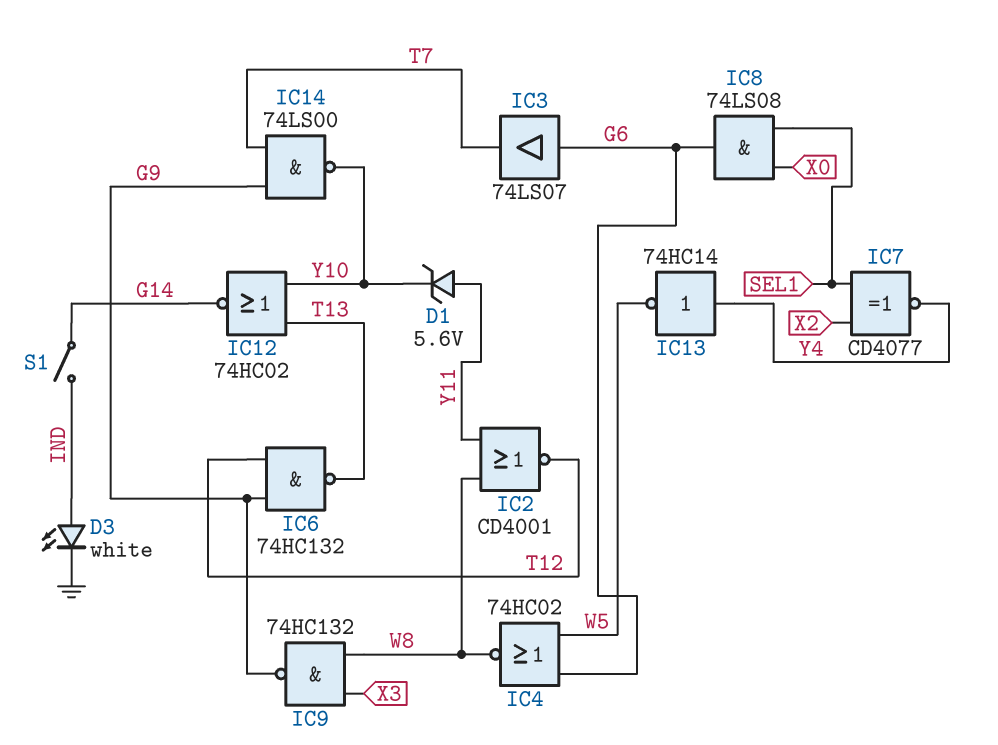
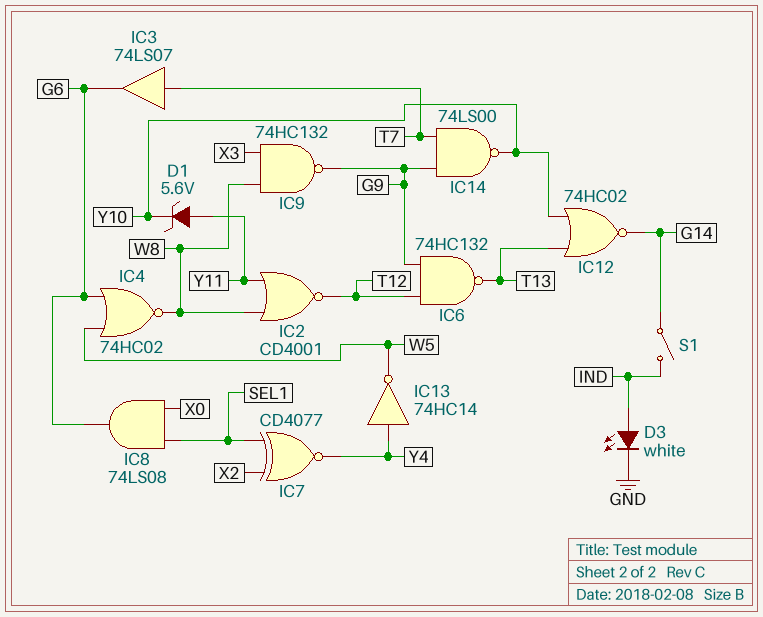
IC3: buffer 74LS07 (in G6, out T7) -> buffer 74LS07 (in T7, out G6)

